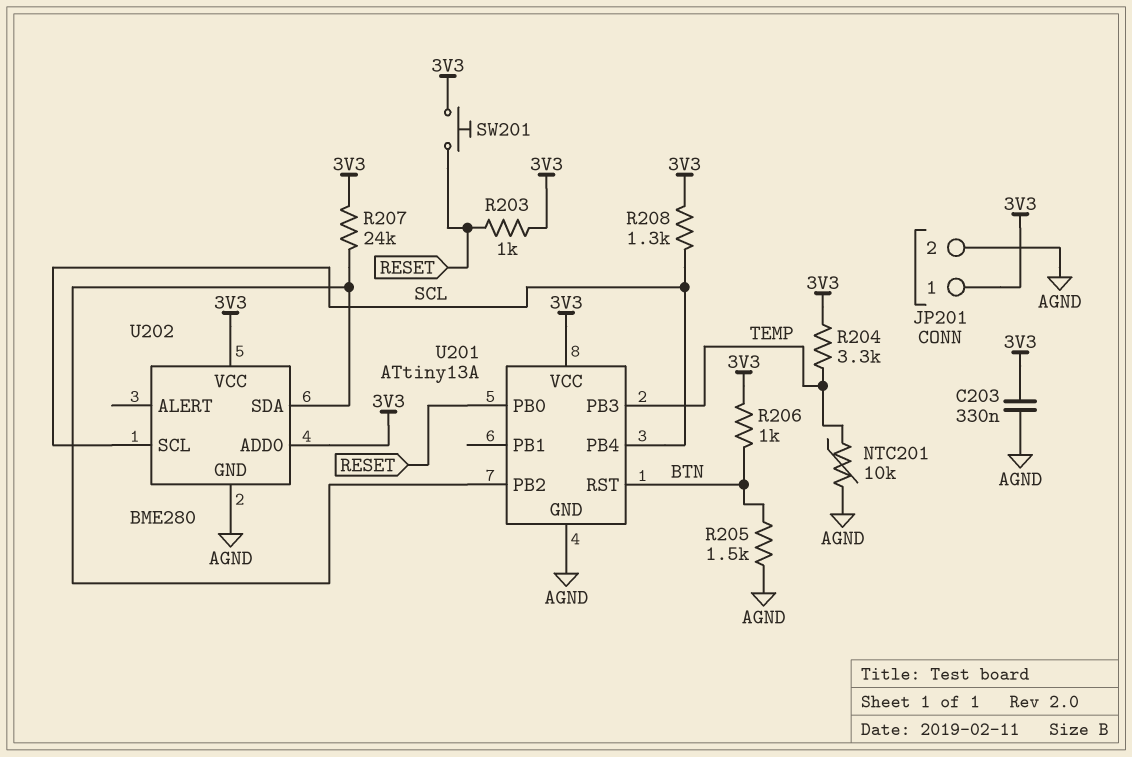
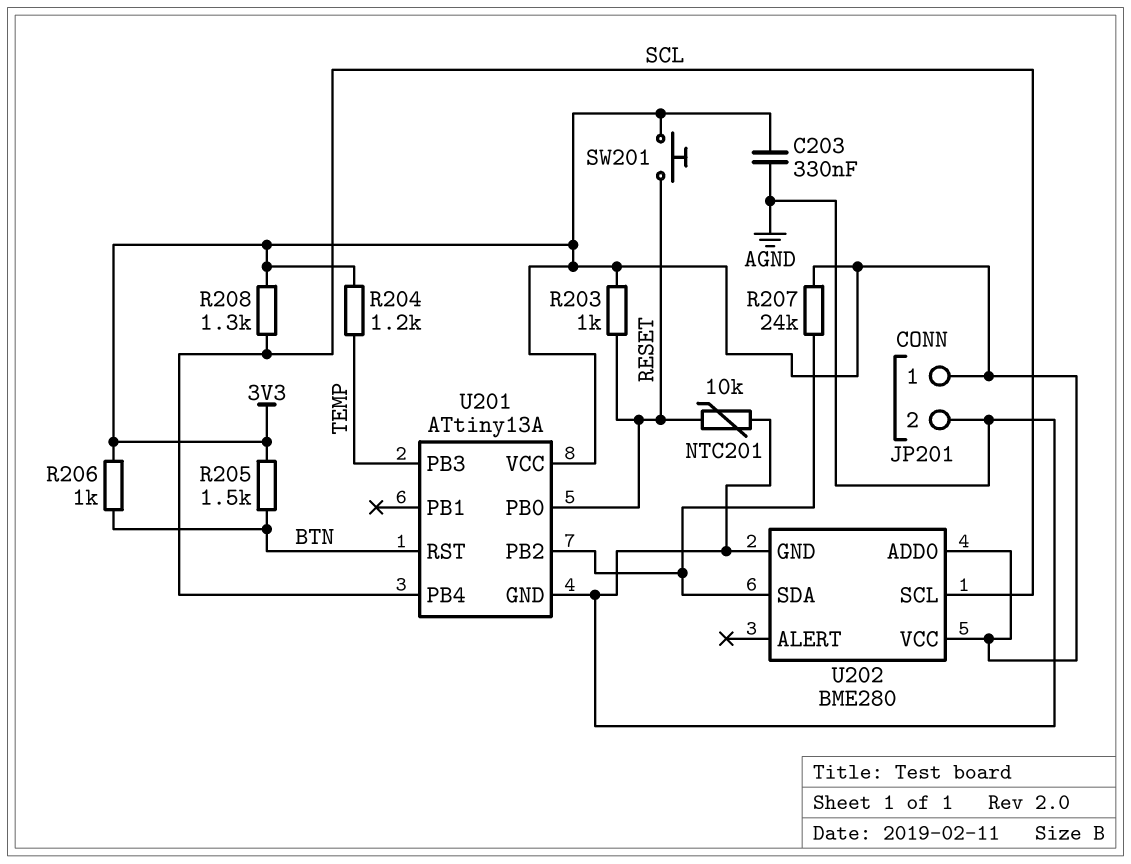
NTC201: 10k (AGND, TEMP) -> 10k (AGND, RESET)
R204: 3.3k (3V3, TEMP) -> 1.2k (3V3, TEMP)
R205: 1.5k (AGND, BTN) -> 1.5k (3V3, BTN)

